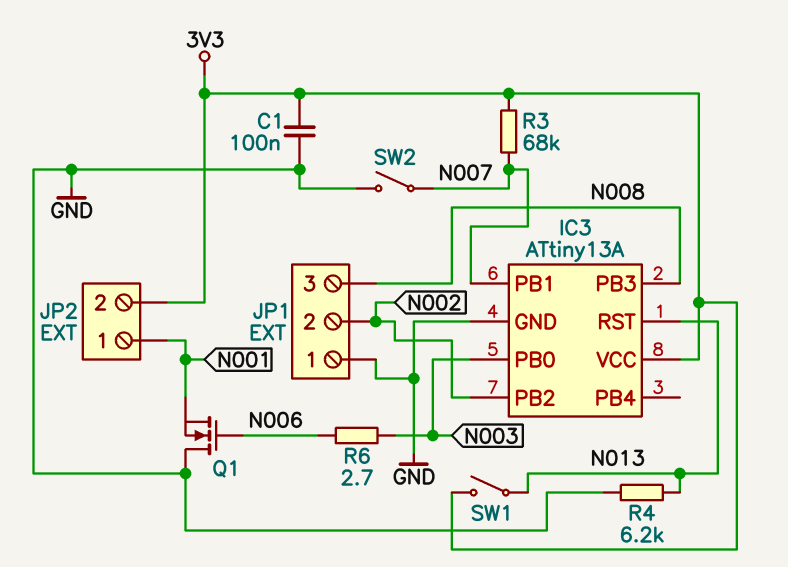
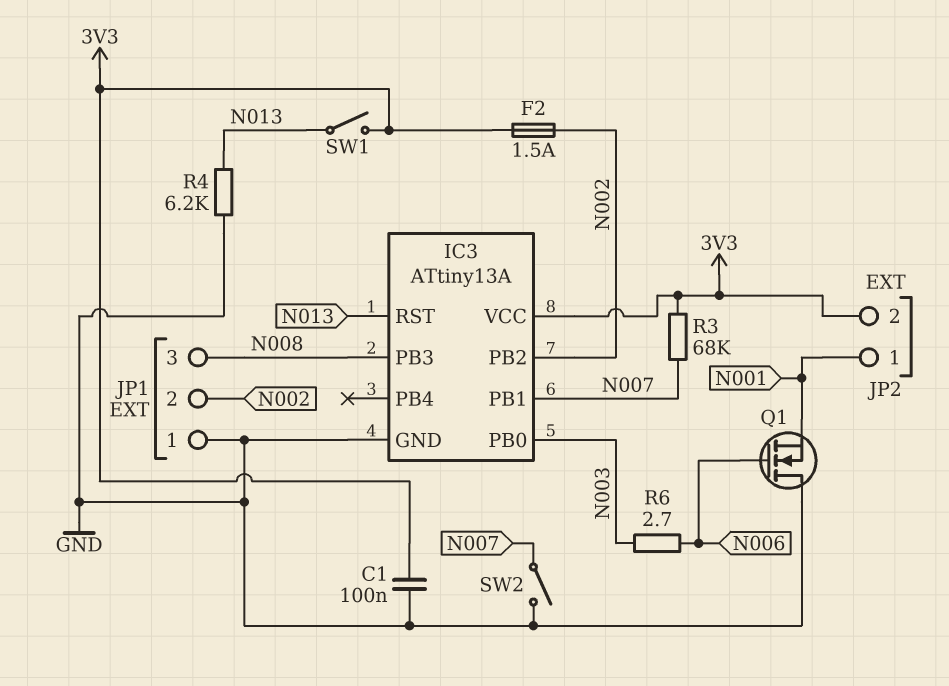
F2: none -> 1.5A (3V3, N002)

